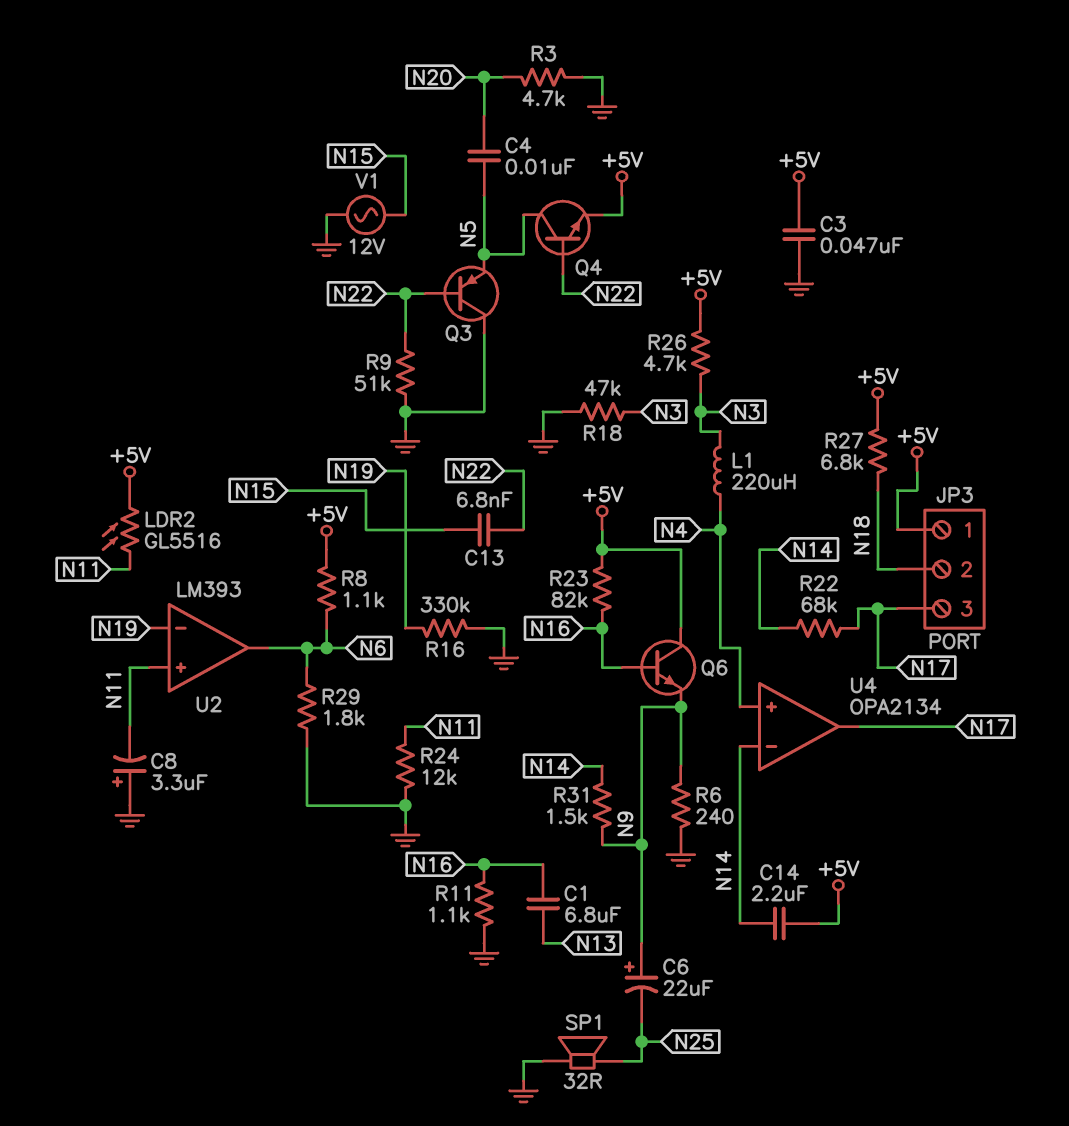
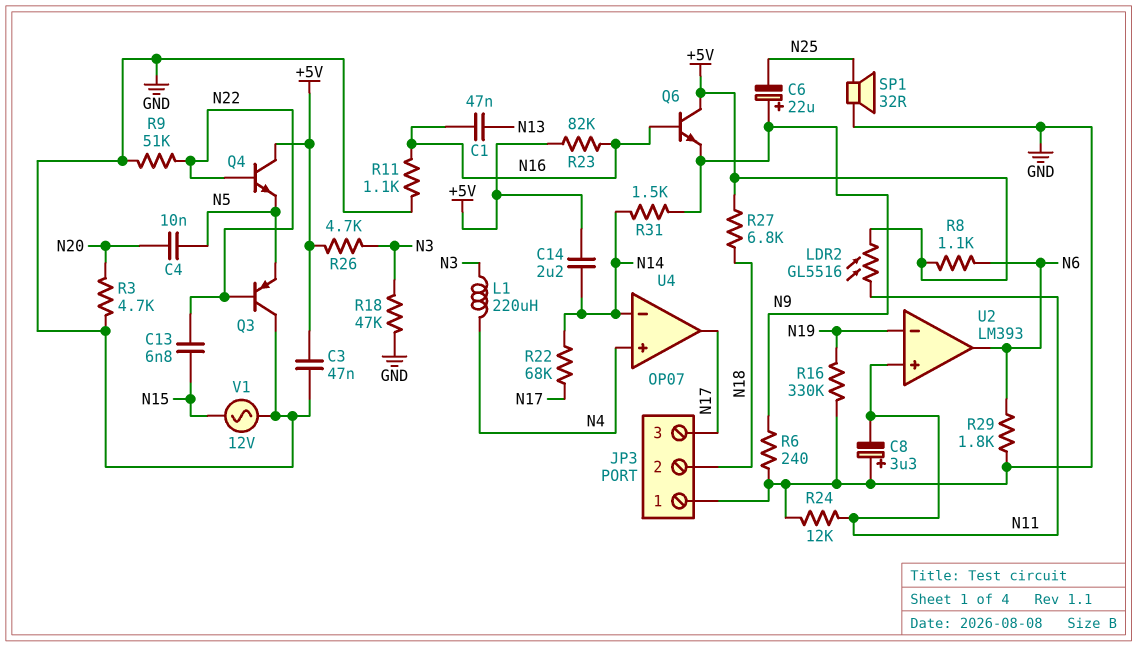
C1: 6.8uF (N13, N16) -> 47nF (N13, N16)
JP3 pin 1: +5V -> GND
Q4: NPN (B N22, C N5, E +5V) -> NPN (B N22, C +5V, E N5)
U4: OPA2134 -> OP07

